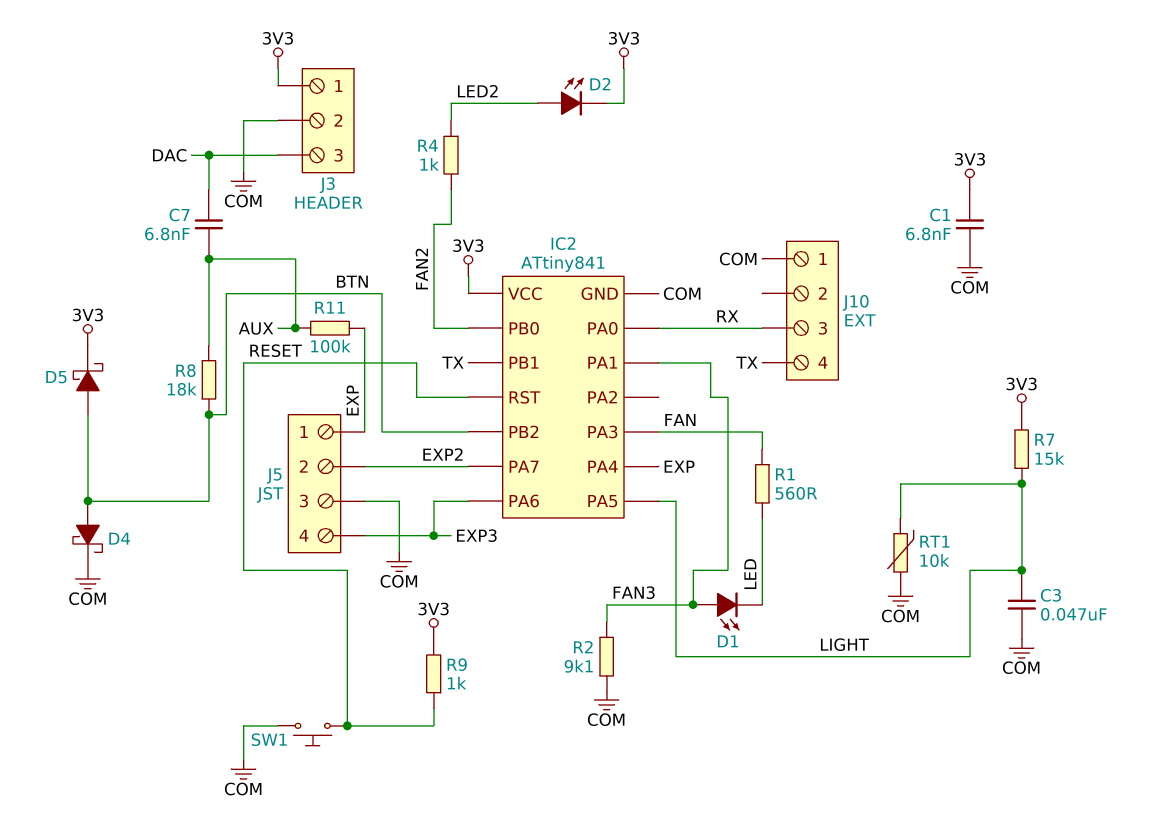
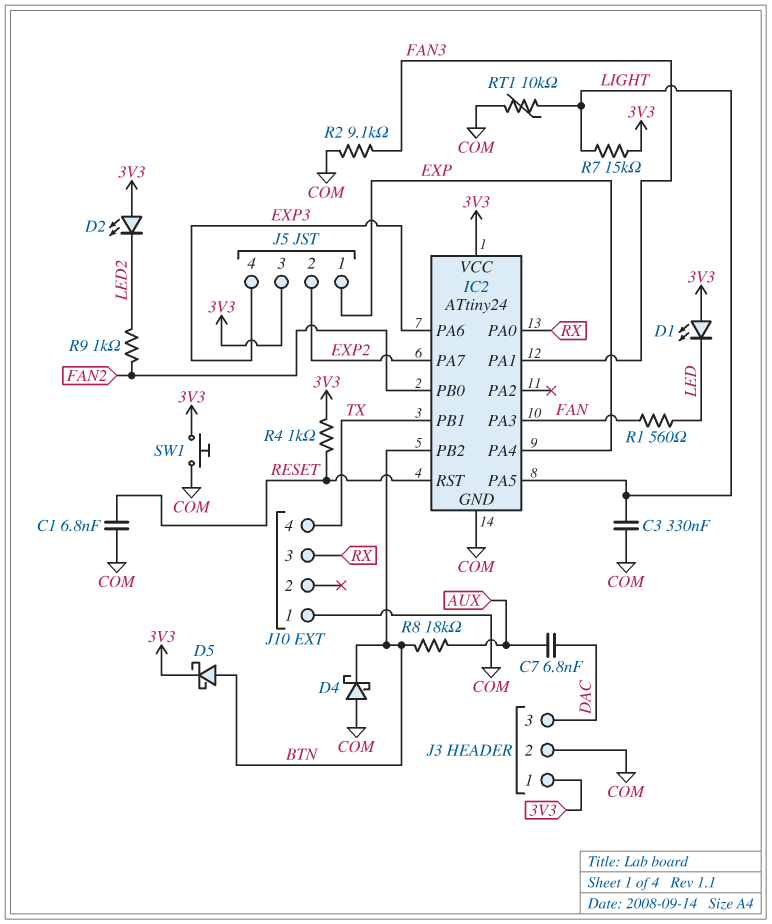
C1: 6.8nF (3V3, COM) -> 6.8nF (COM, RESET)
C3: 47nF (COM, LIGHT) -> 330nF (COM, LIGHT)
D1: LED (A FAN3, K LED) -> LED (A 3V3, K LED)
D2: LED (A LED2, K 3V3) -> LED (A 3V3, K LED2)
D4: schottky (A BTN, K COM) -> schottky (A COM, K BTN)
IC2: ATtiny841 -> ATtiny24
J5 pin 3: COM -> 3V3
R4: 1k (FAN2, LED2) -> 1k (3V3, RESET)
R9: 1k (3V3, RESET) -> 1k (FAN2, LED2)
R11: 100k (AUX, EXP) -> none
SW1: button (COM, RESET) -> button (3V3, COM)

